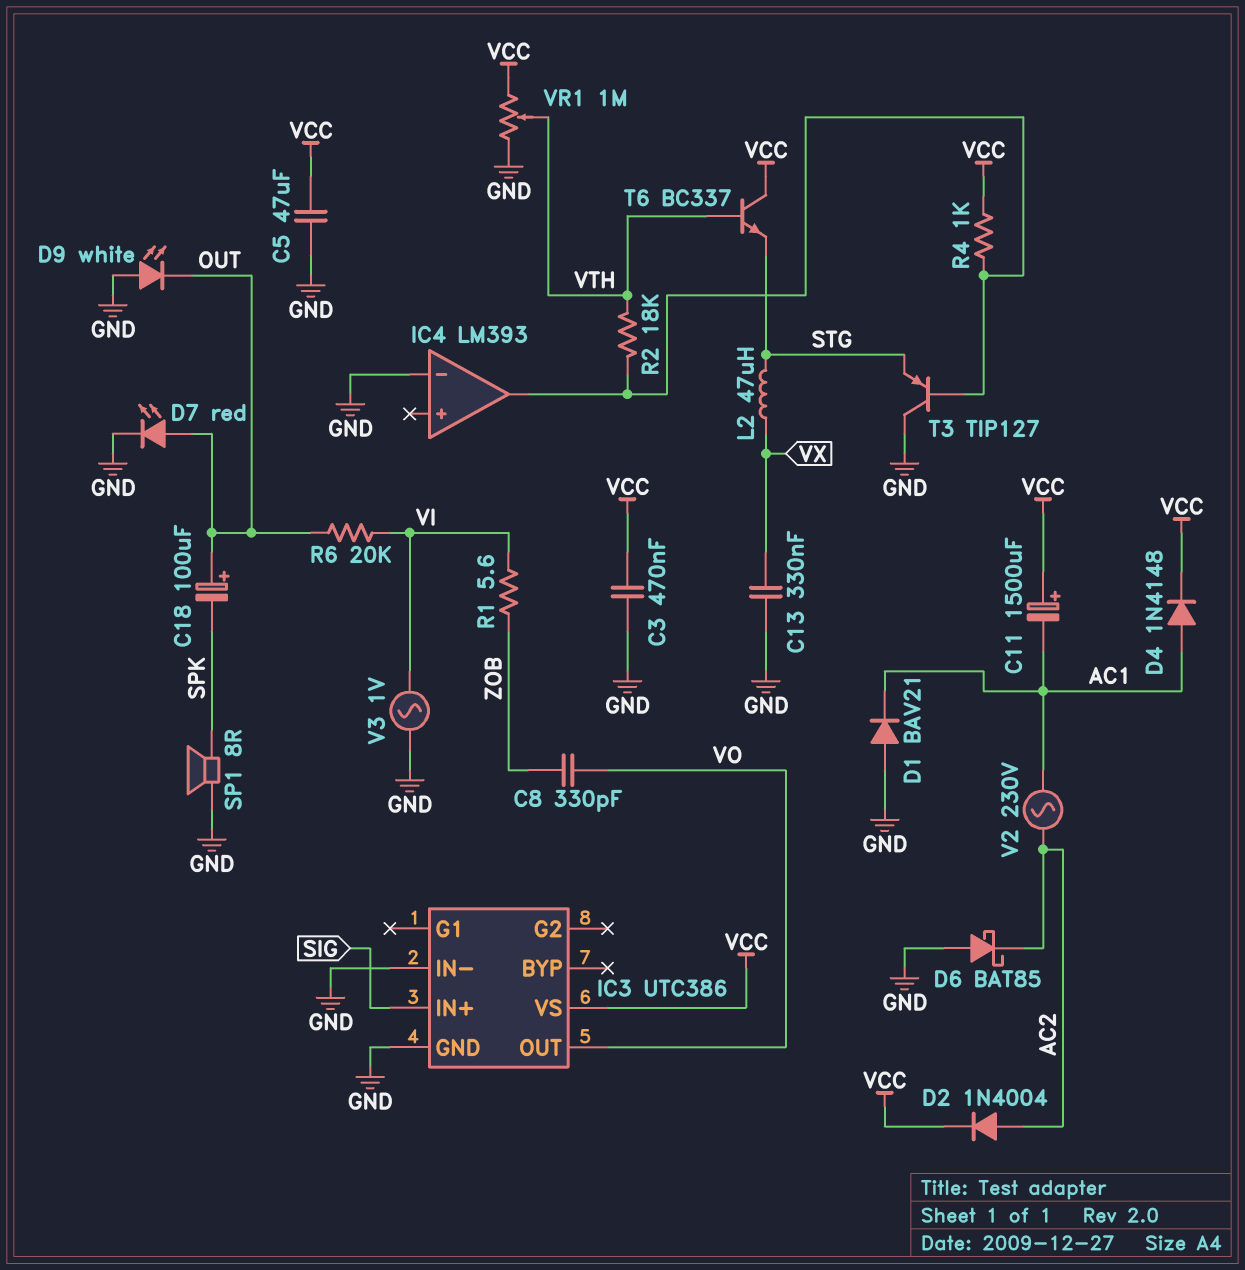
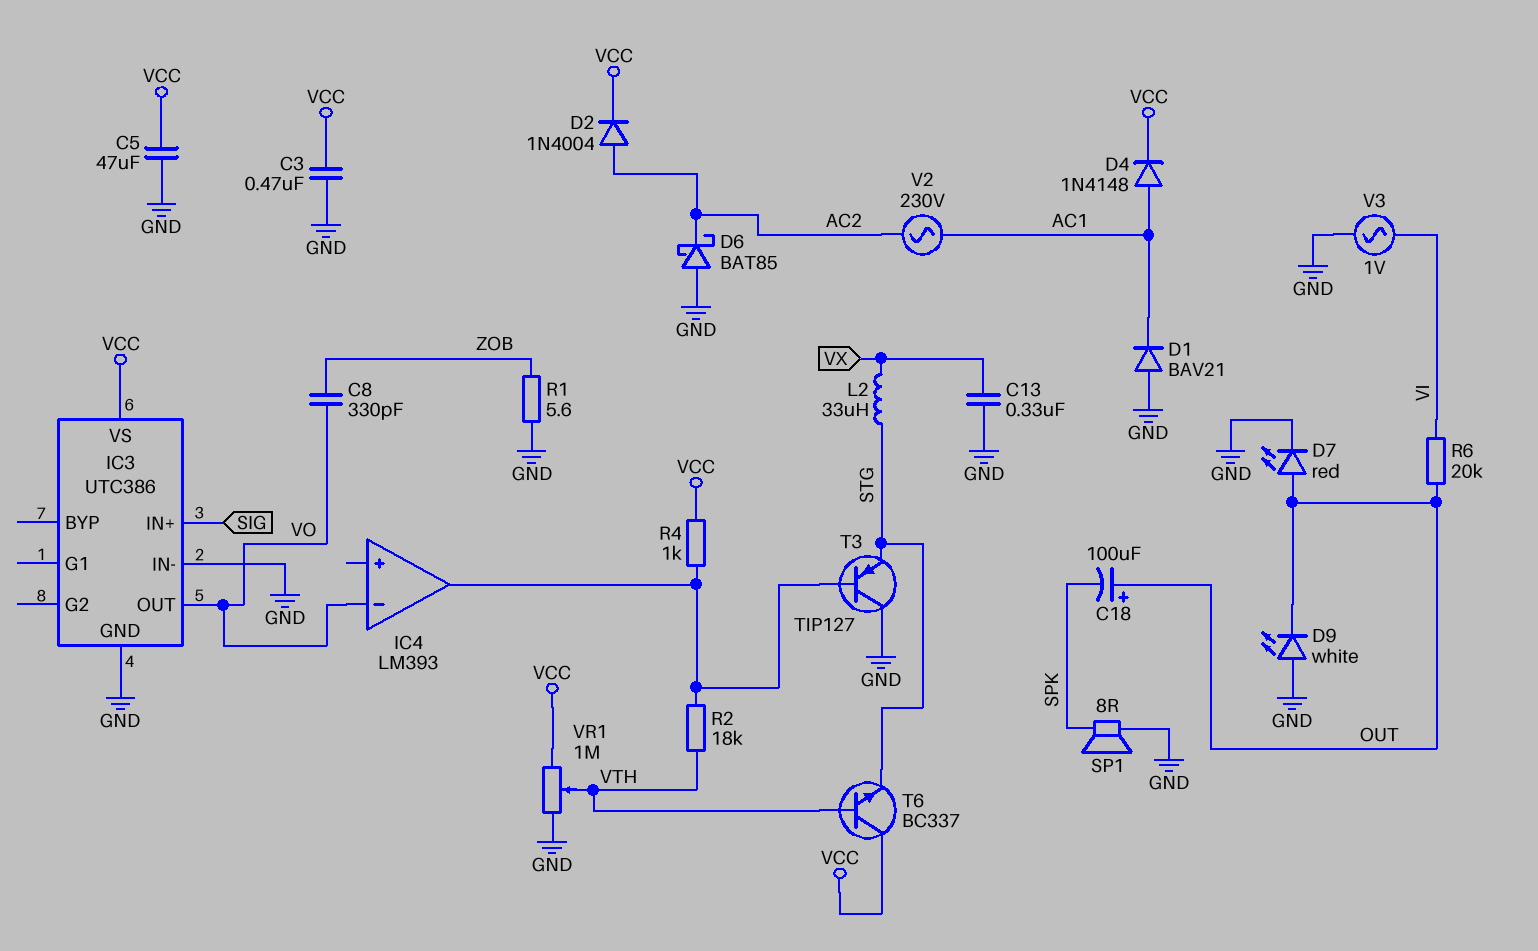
C11: 1500uF (plus VCC, minus AC1) -> none
IC4 pin in-: GND -> VO
L2: 47uH (STG, VX) -> 33uH (STG, VX)
R1: 5.6 (VI, ZOB) -> 5.6 (GND, ZOB)

